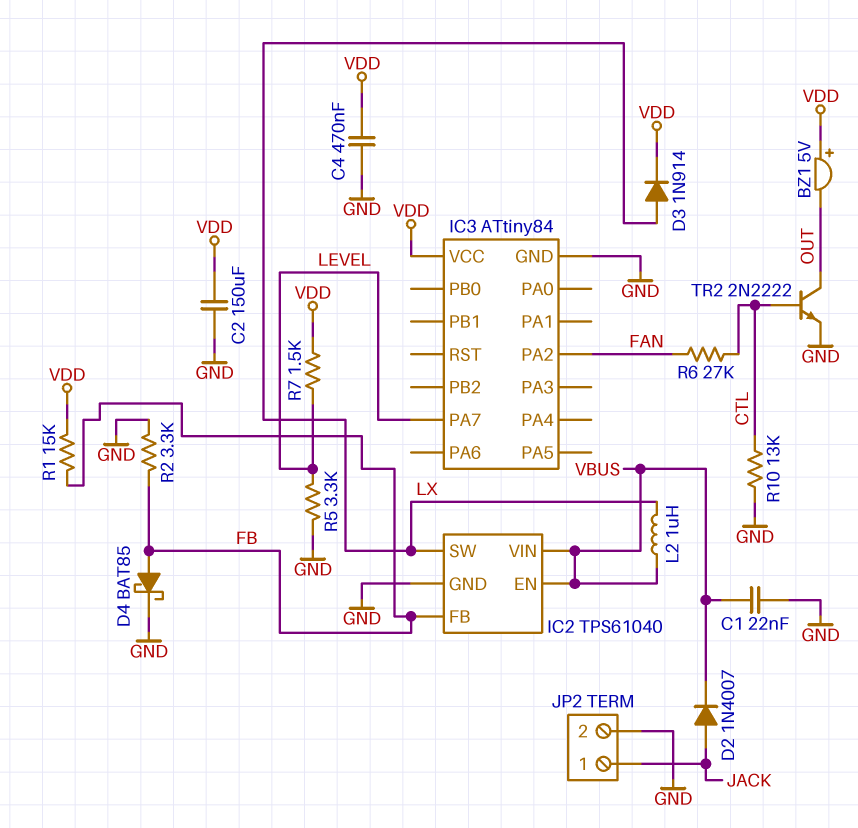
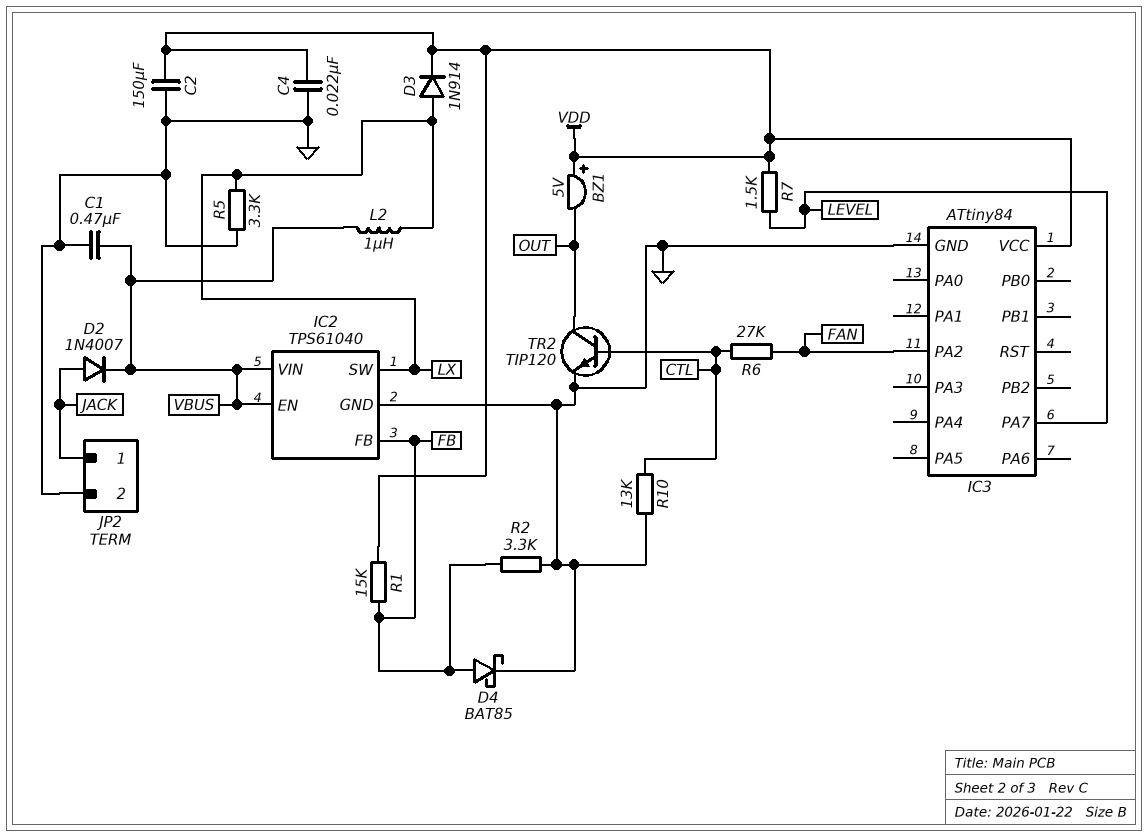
C1: 22nF (GND, VBUS) -> 470nF (GND, VBUS)
C4: 470nF (GND, VDD) -> 22nF (GND, VDD)
R5: 3.3k (GND, LEVEL) -> 3.3k (GND, LX)
TR2: NPN 2N2222 (B CTL, C OUT, E GND) -> NPN TIP120 (B CTL, C OUT, E GND)

